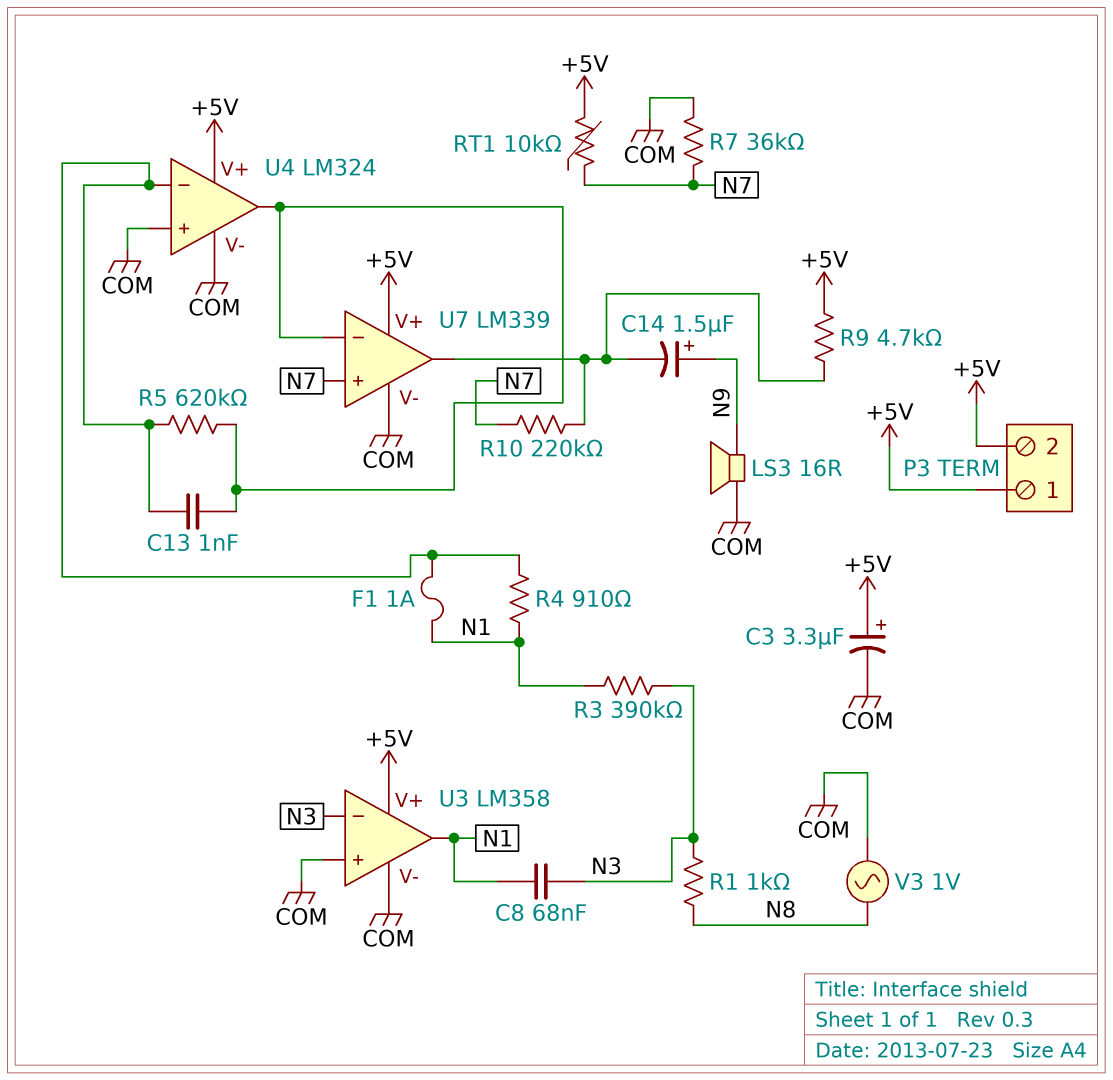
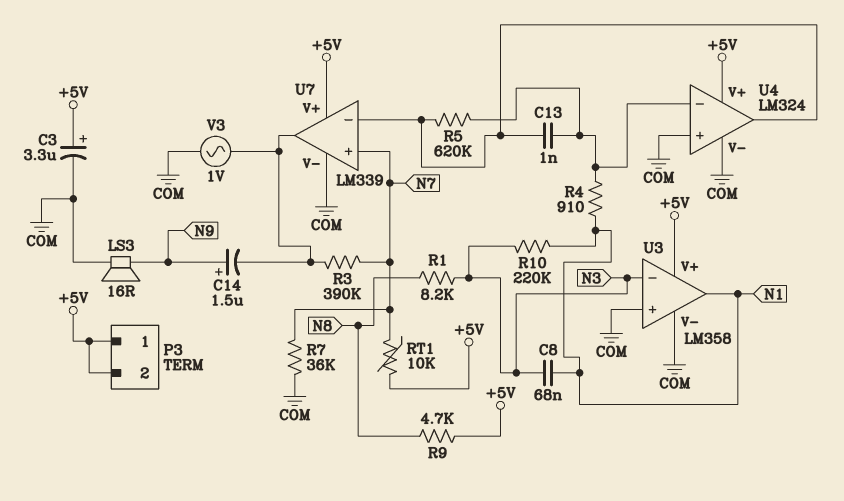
F1: 1A (N1, U4/in-) -> none
R1: 1k (N3, N8) -> 8.2k (N3, N8)
R3: 390k (N1, N3) -> 390k (N7, U7/out)
R9: 4.7k (+5V, U7/out) -> 4.7k (+5V, N8)
R10: 220k (N7, U7/out) -> 220k (N1, N3)
V3: AC 1V (COM, N8) -> AC 1V (COM, U7/out)

